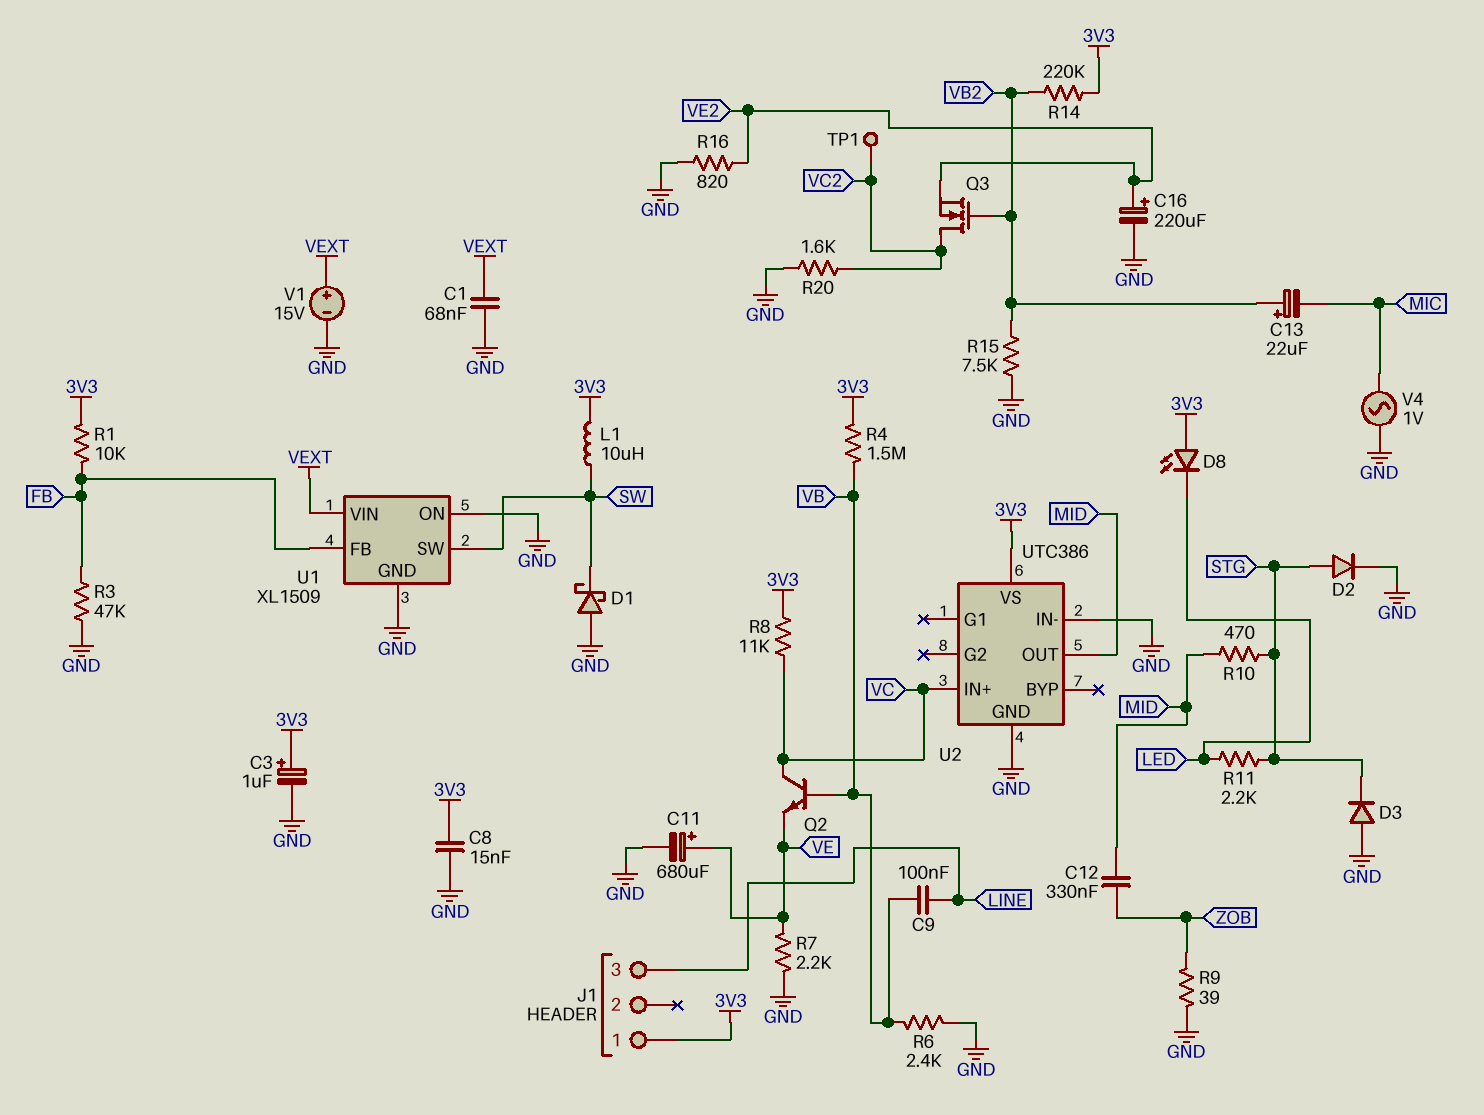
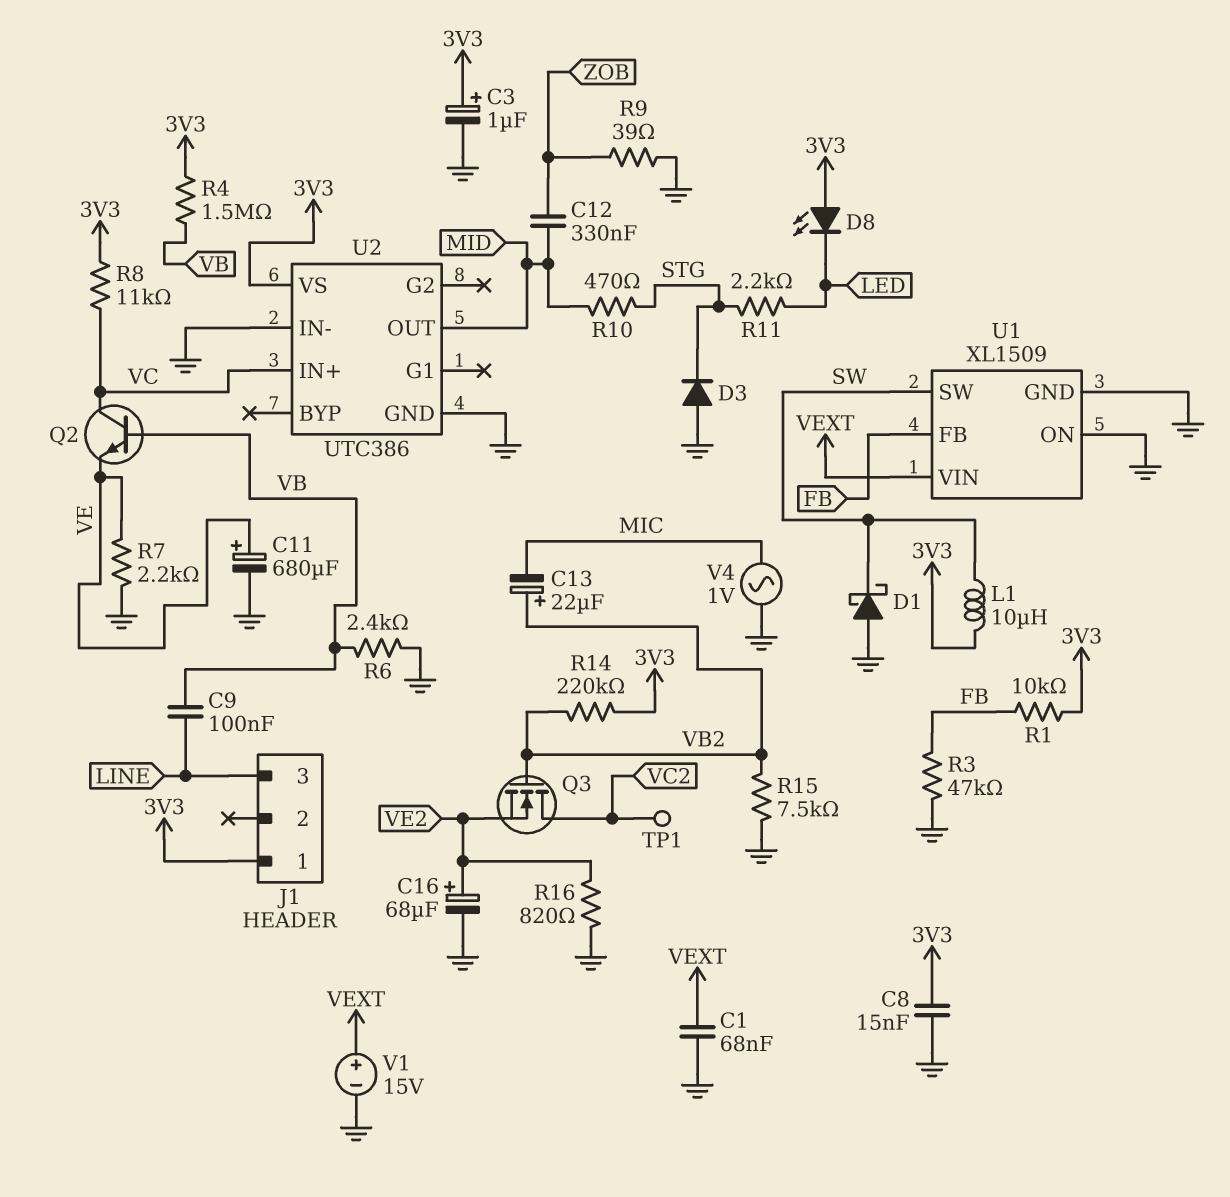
C16: 220uF (plus VE2, minus GND) -> 68uF (plus VE2, minus GND)
D2: diode (A STG, K GND) -> none
R20: 1.6k (GND, VC2) -> none

